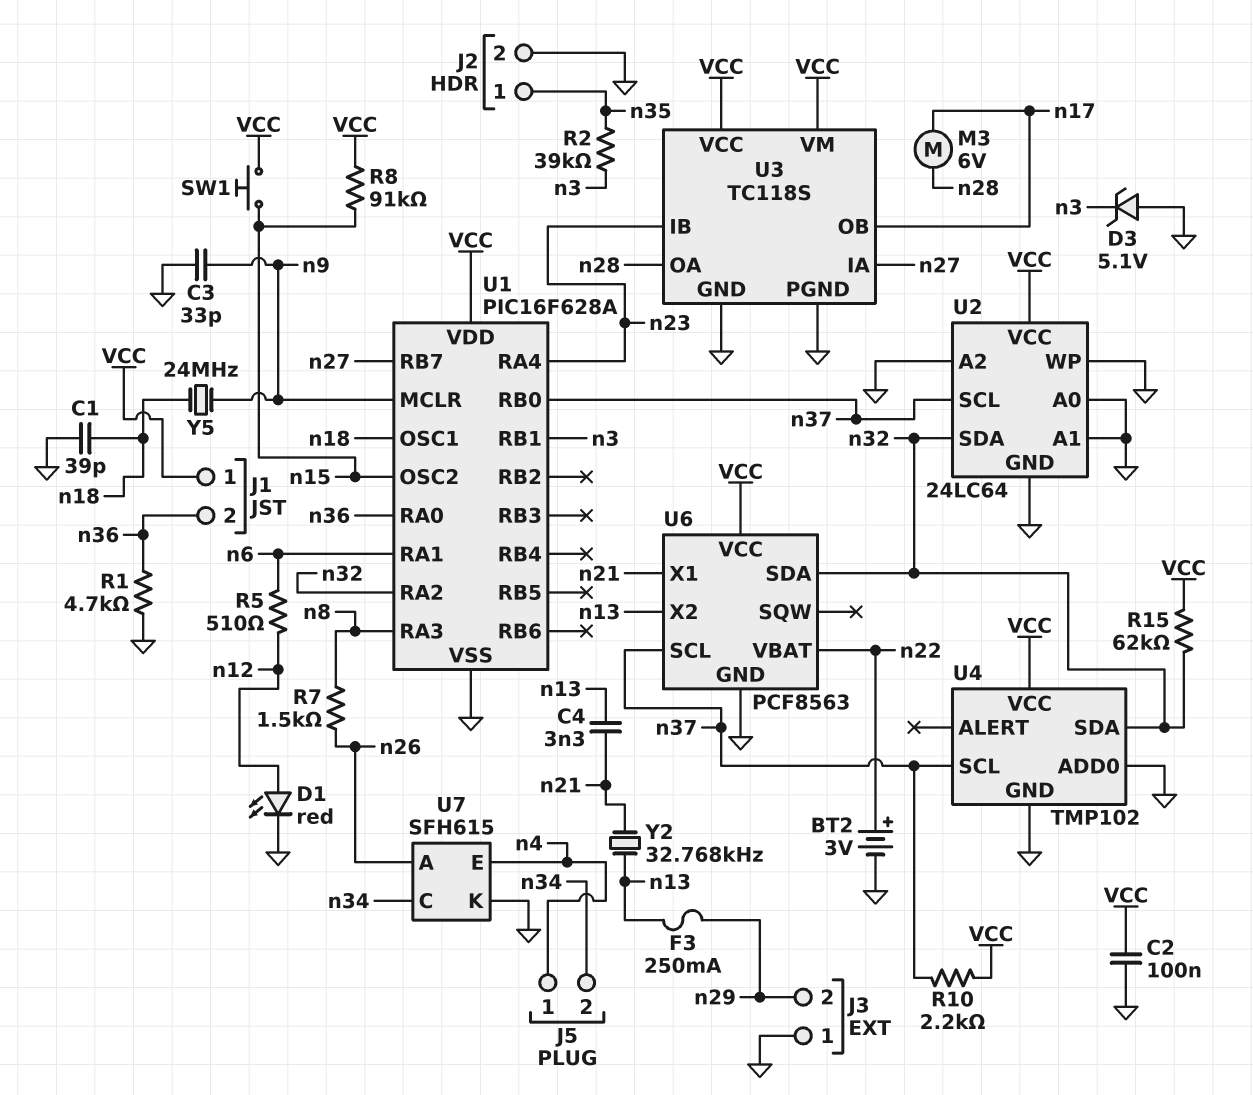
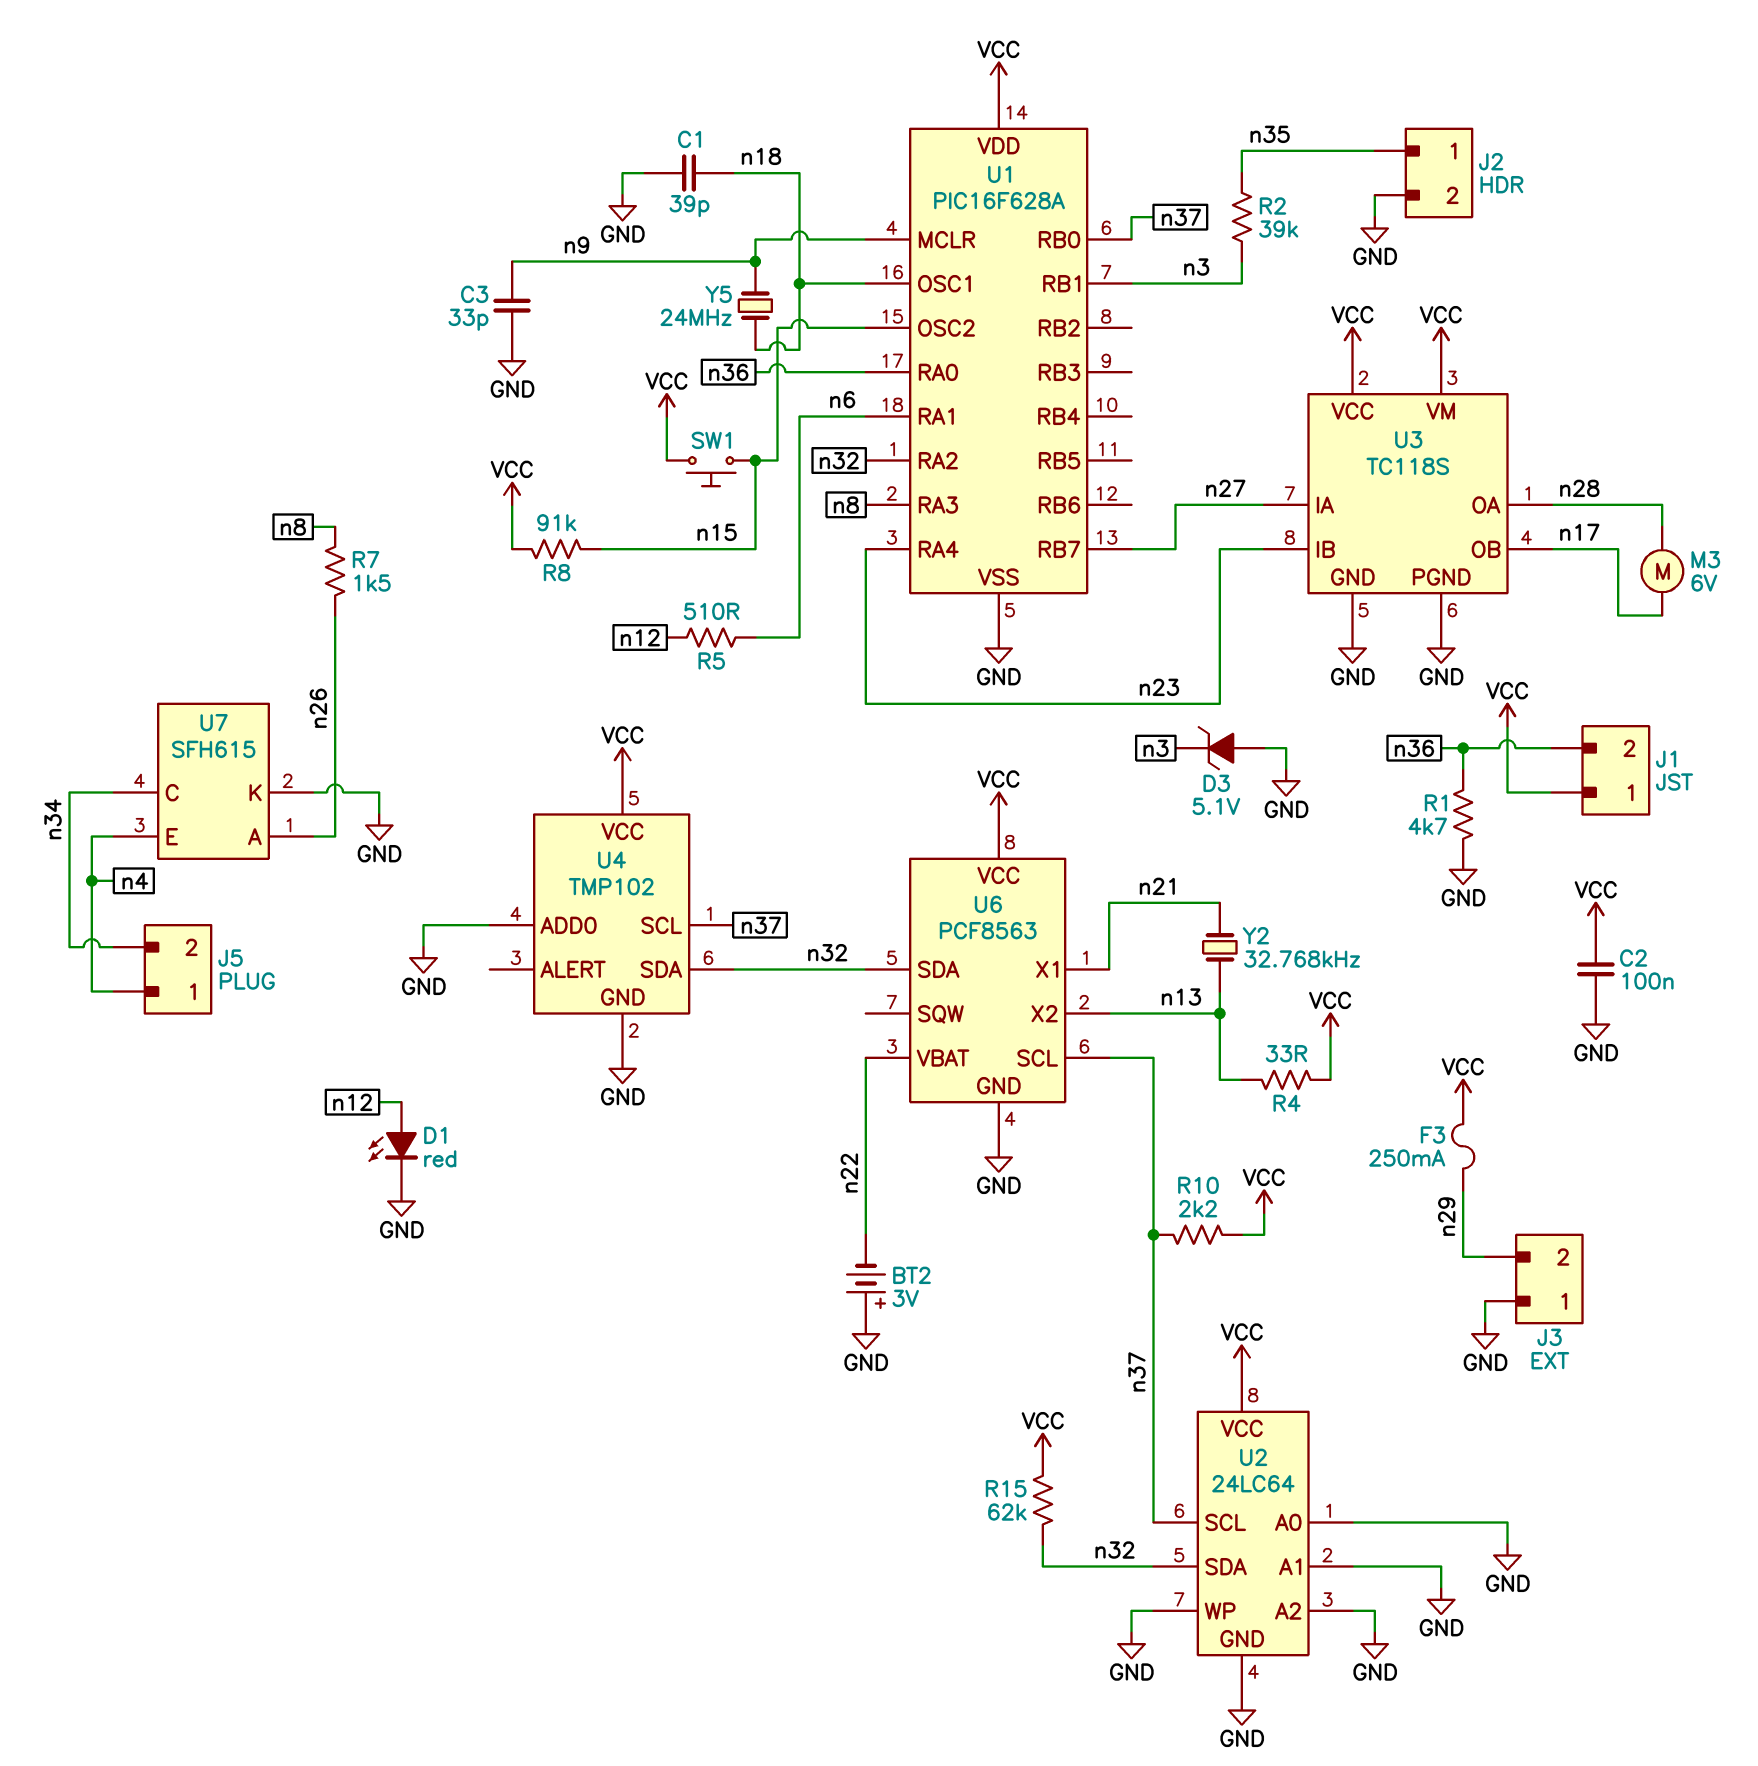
BT2: 3V (plus n22, minus GND) -> 3V (plus GND, minus n22)
C4: 3.3nF (n13, n21) -> none
F3: 250mA (n13, n29) -> 250mA (VCC, n29)
R4: none -> 33 (VCC, n13)

